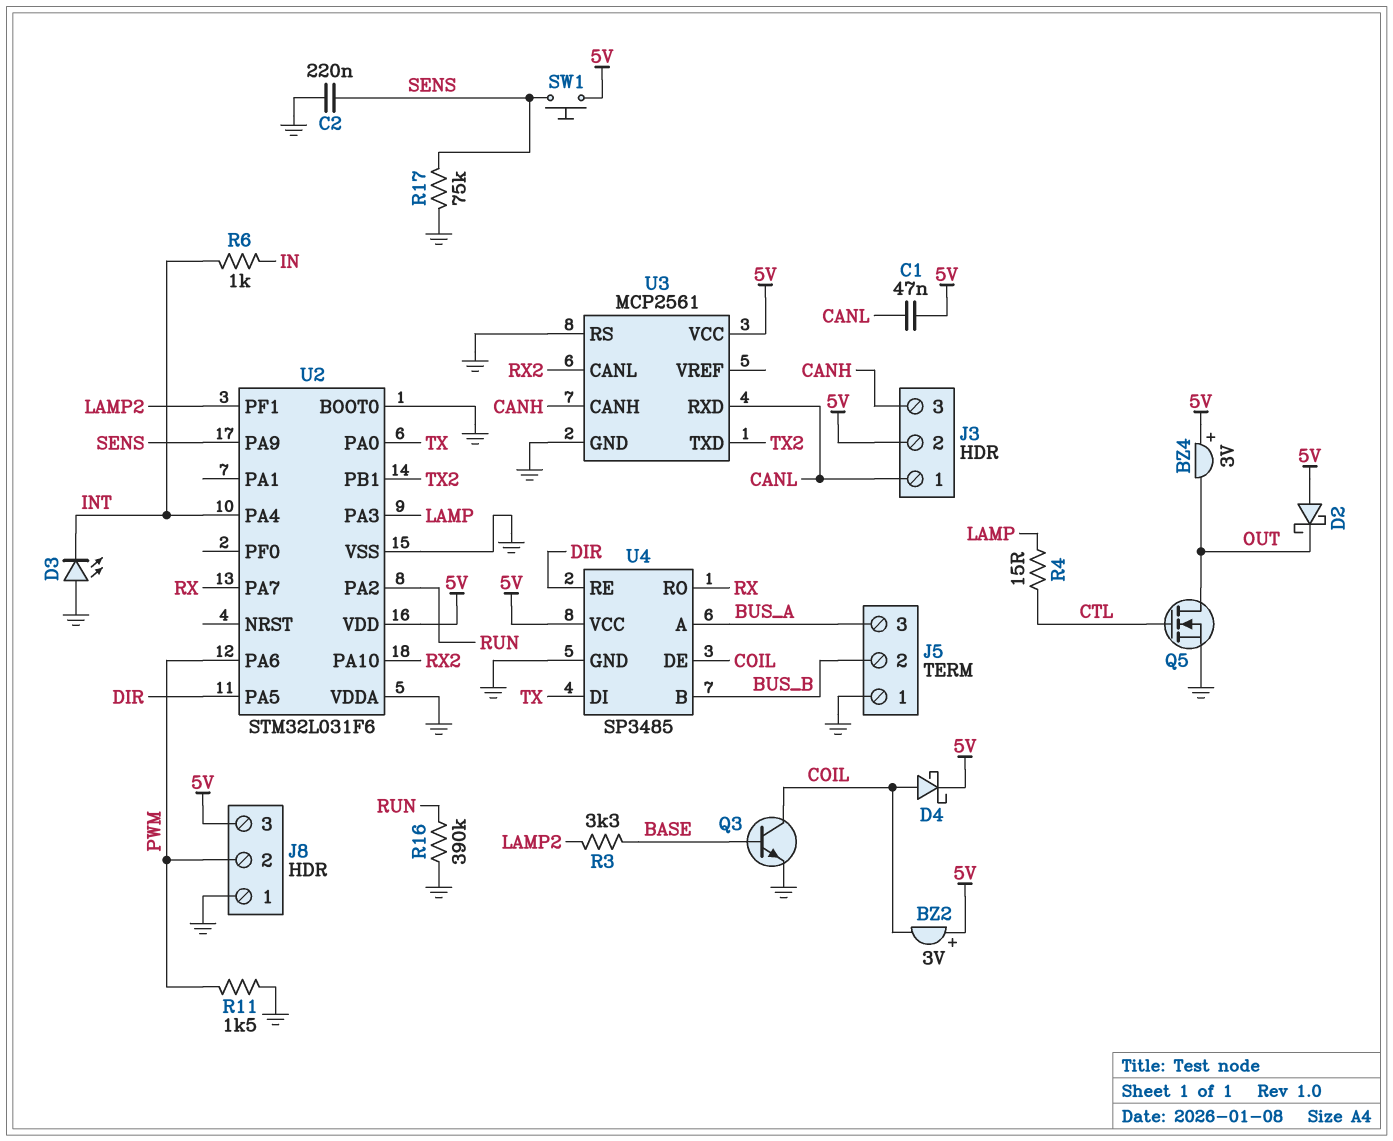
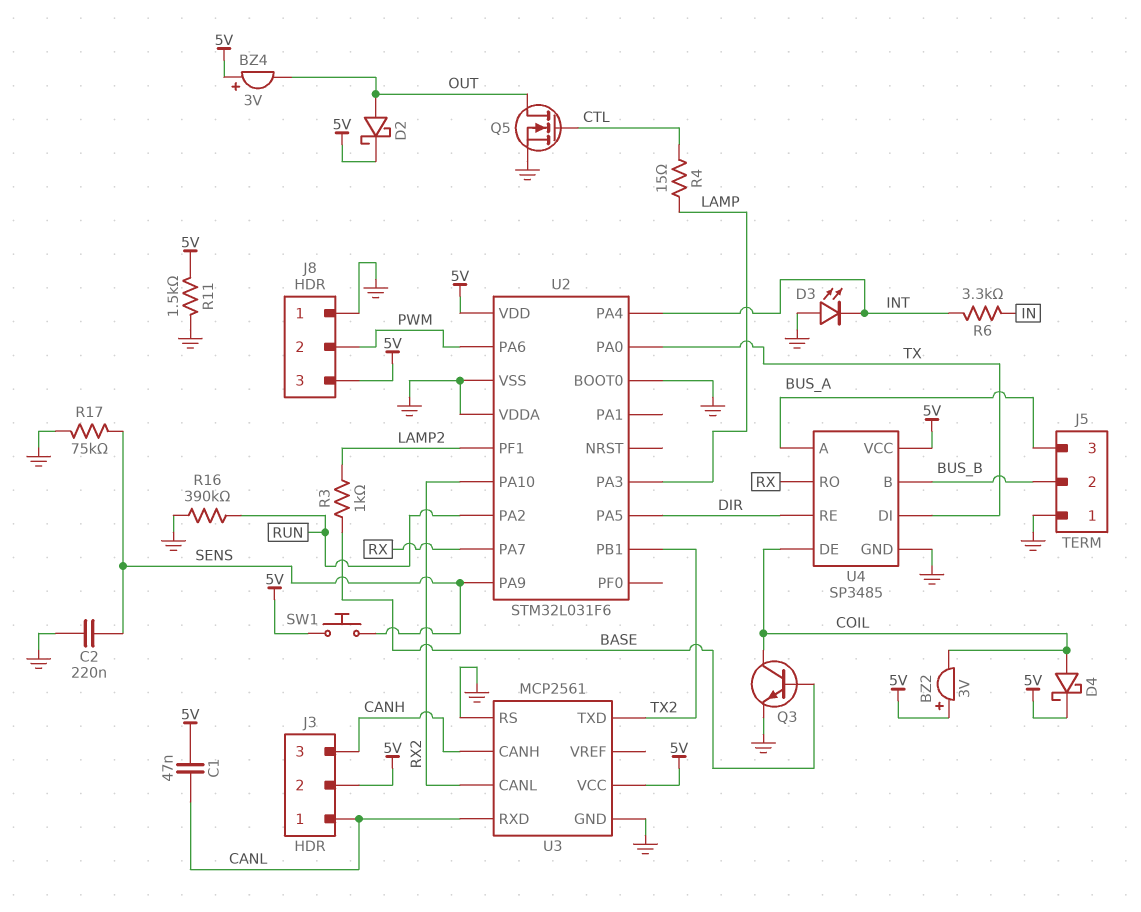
D2: schottky (A 5V, K OUT) -> schottky (A OUT, K 5V)
R3: 3.3k (BASE, LAMP2) -> 1k (BASE, LAMP2)
R6: 1k (IN, INT) -> 3.3k (IN, INT)
R11: 1.5k (GND, PWM) -> 1.5k (5V, GND)

